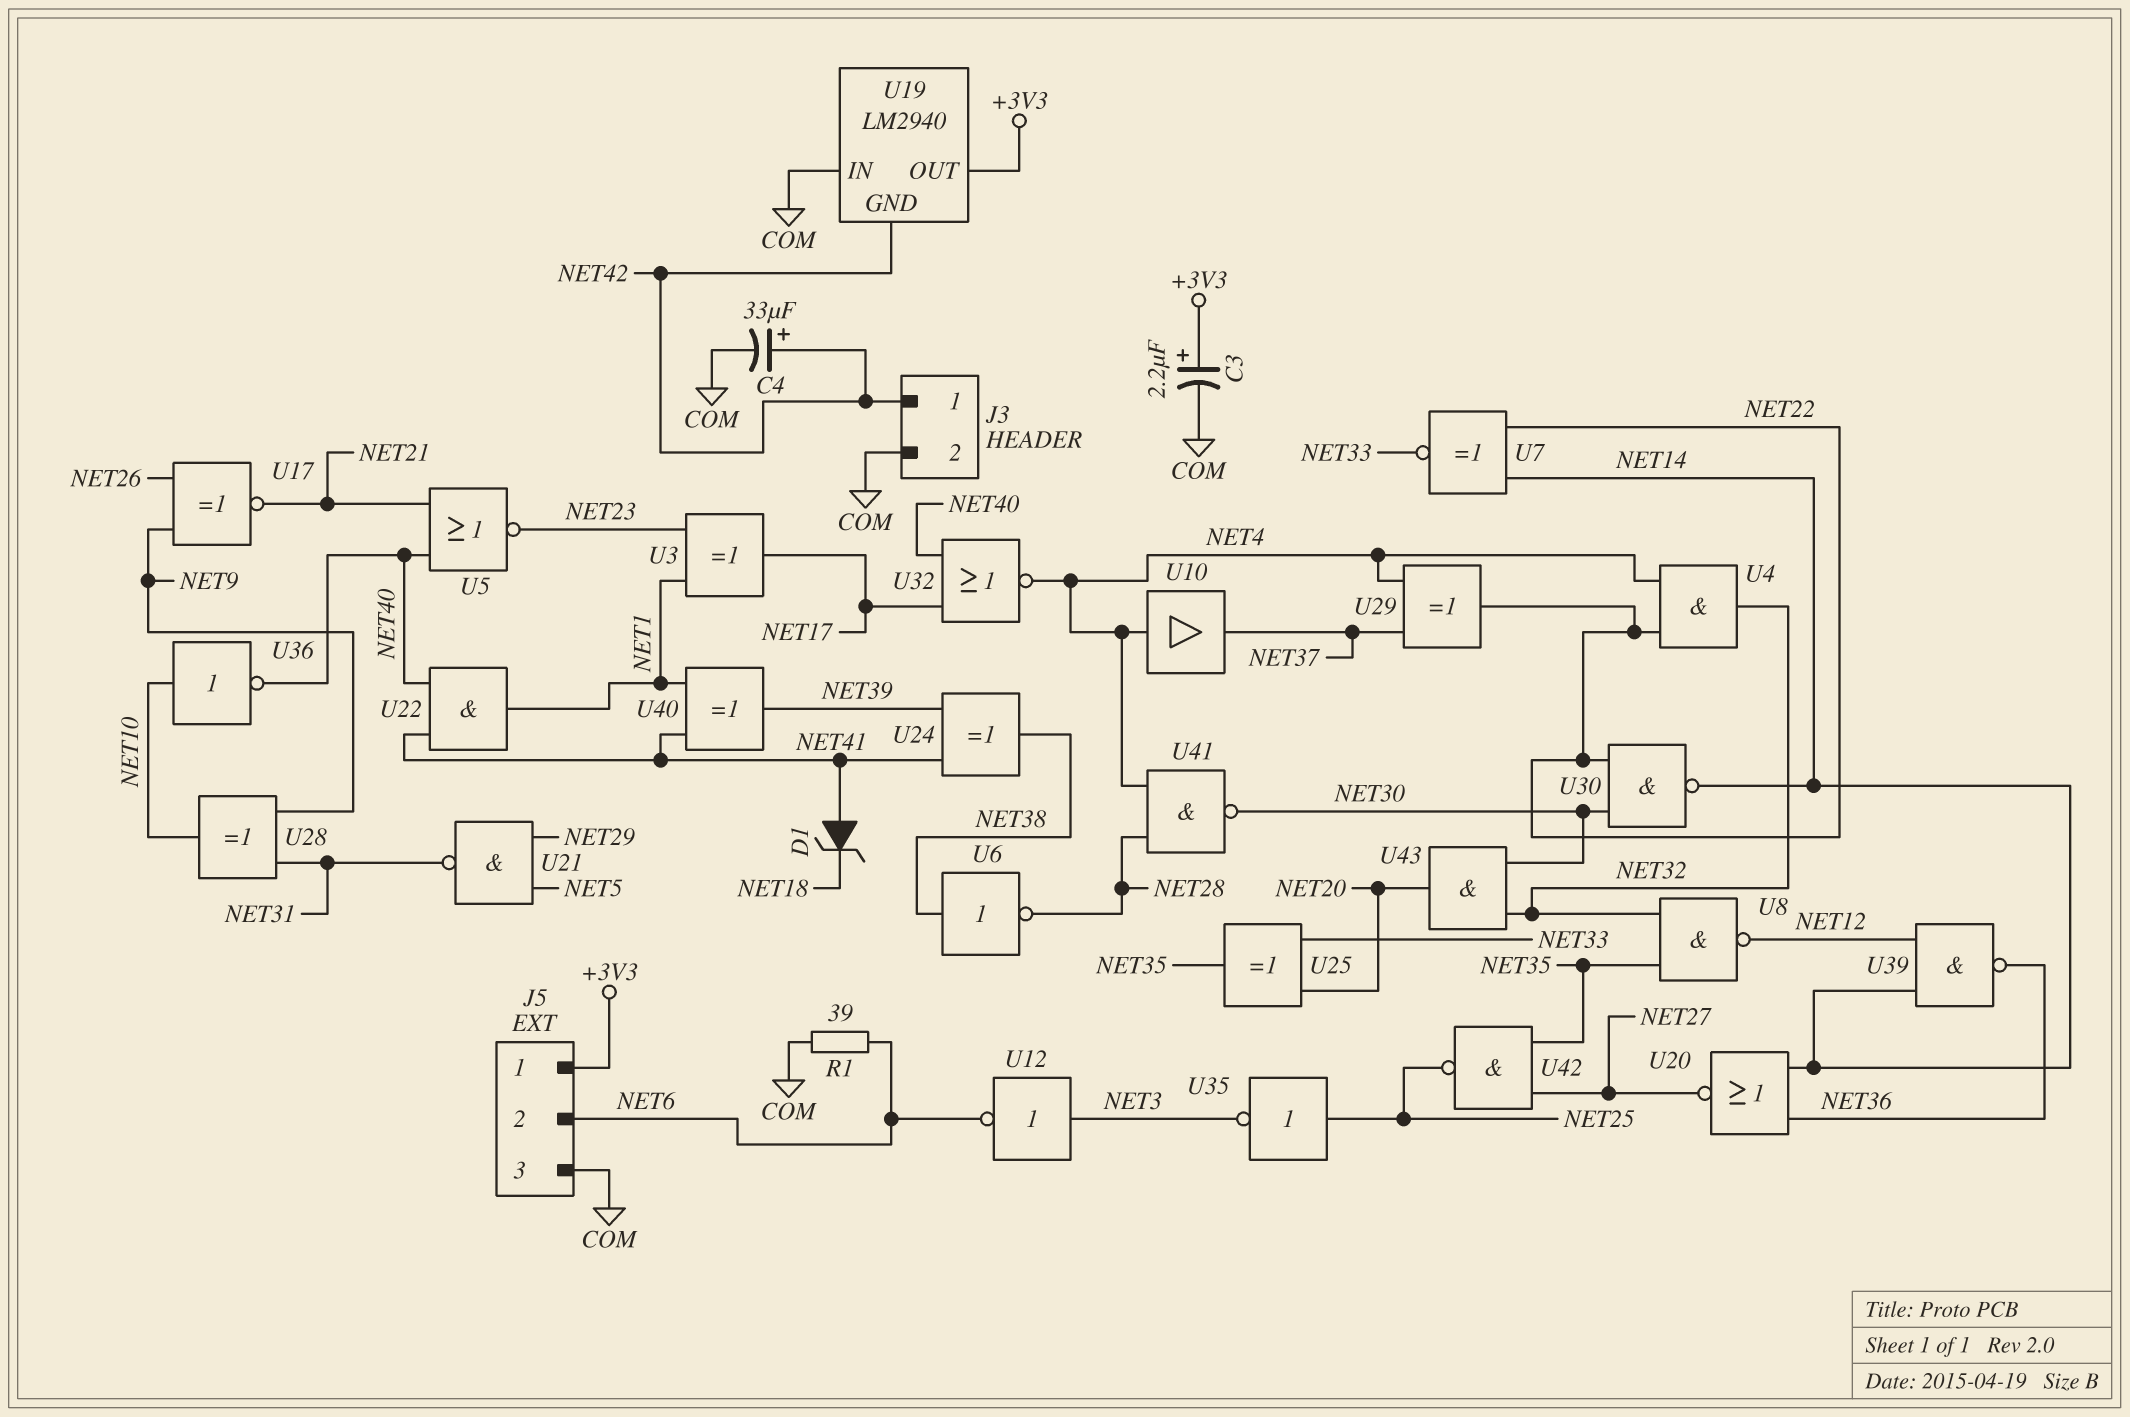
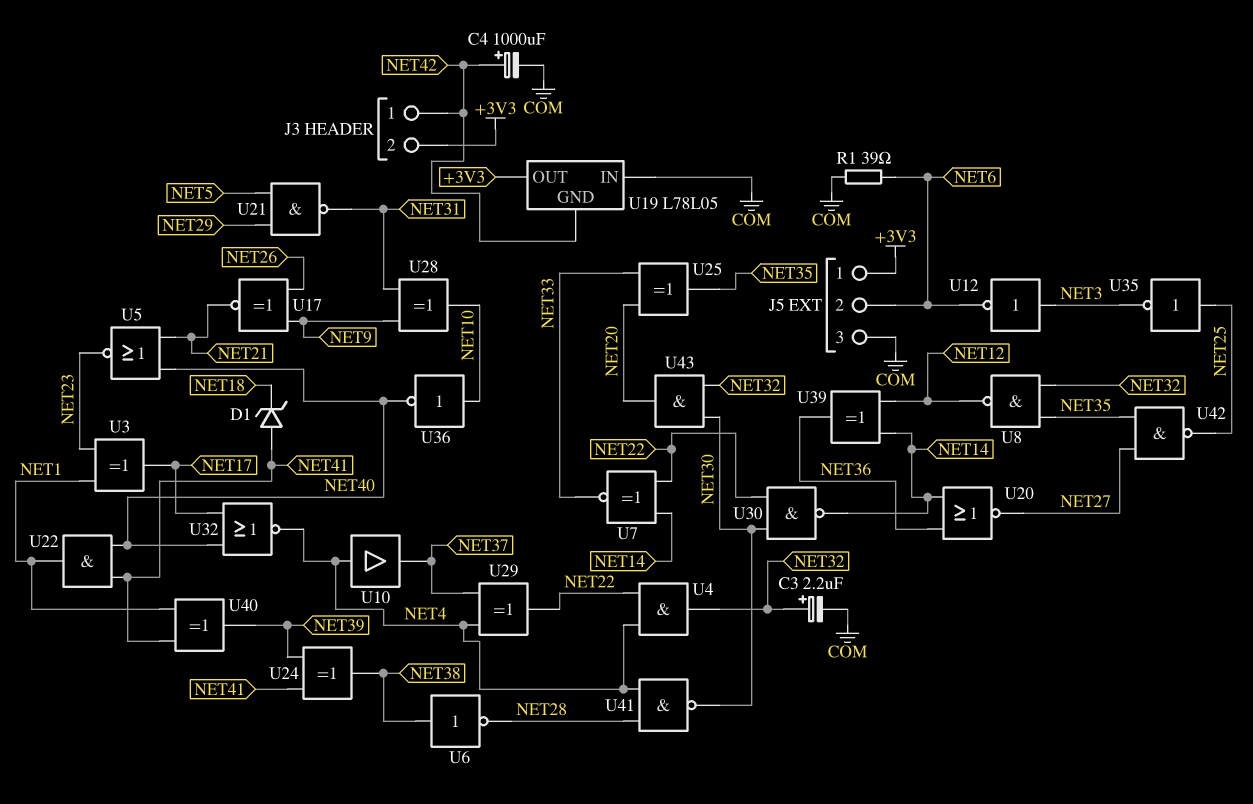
C3: 2.2uF (plus +3V3, minus COM) -> 2.2uF (plus NET32, minus COM)
C4: 33uF (plus NET42, minus COM) -> 1000uF (plus NET42, minus COM)
J3 pin 2: COM -> +3V3
U19: LM2940 -> L78L05
U39: NAND (in NET12, in NET14, out NET36) -> XOR (in NET12, in NET14, out NET36)

